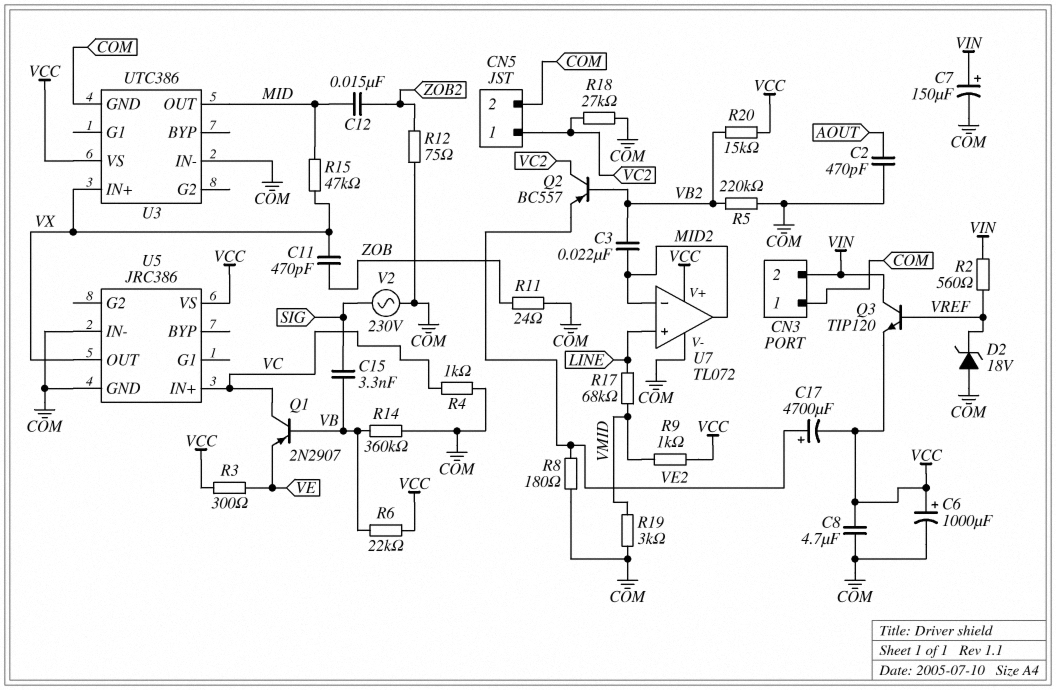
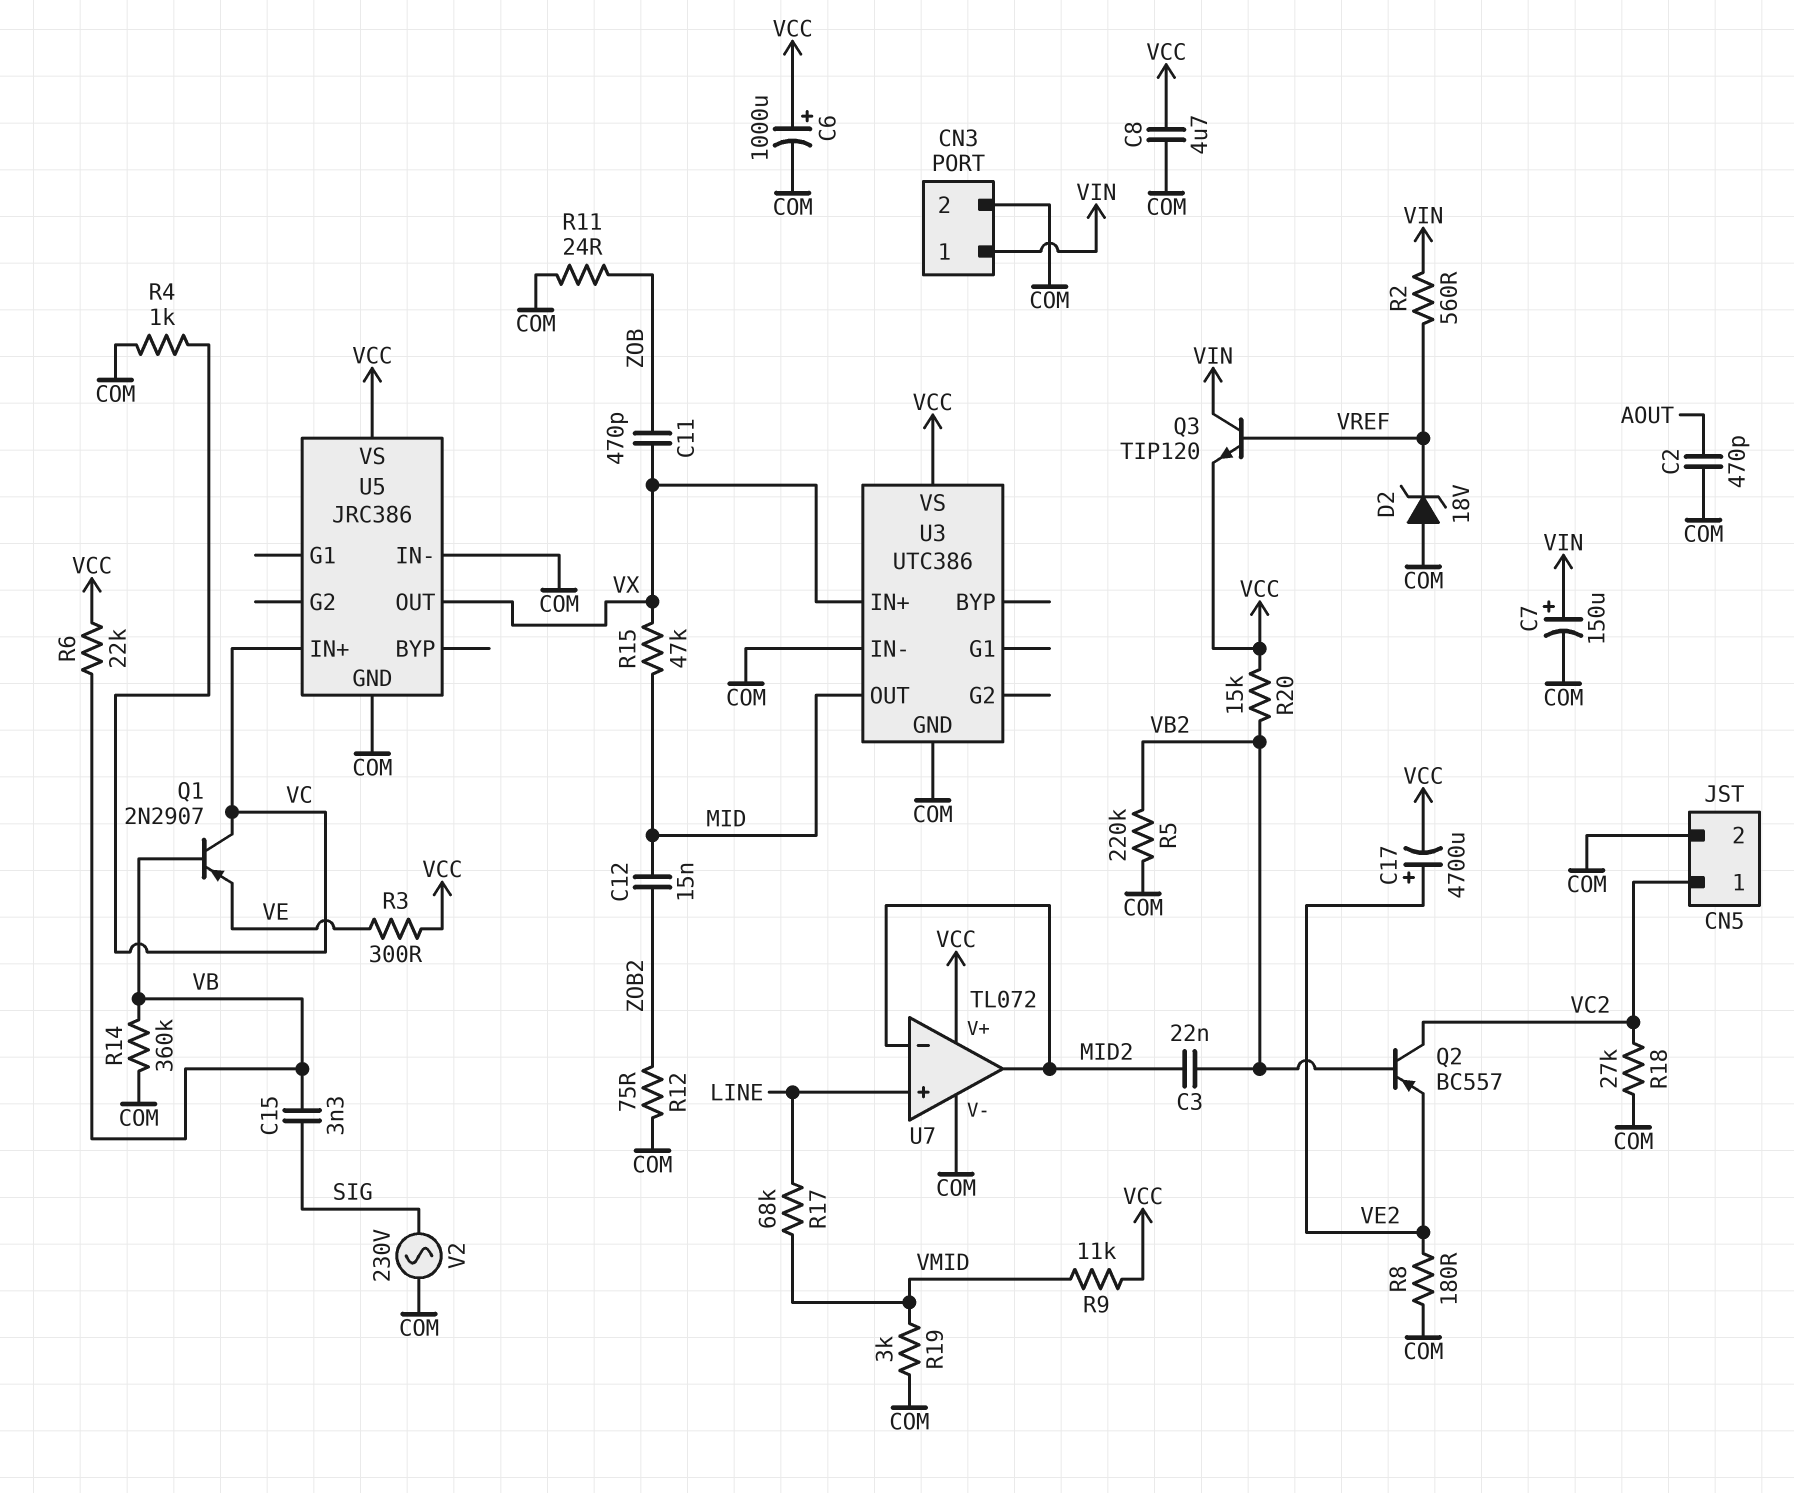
CN3 pin 1: COM -> VIN
CN3 pin 2: VIN -> COM
R9: 1k (VCC, VMID) -> 11k (VCC, VMID)

